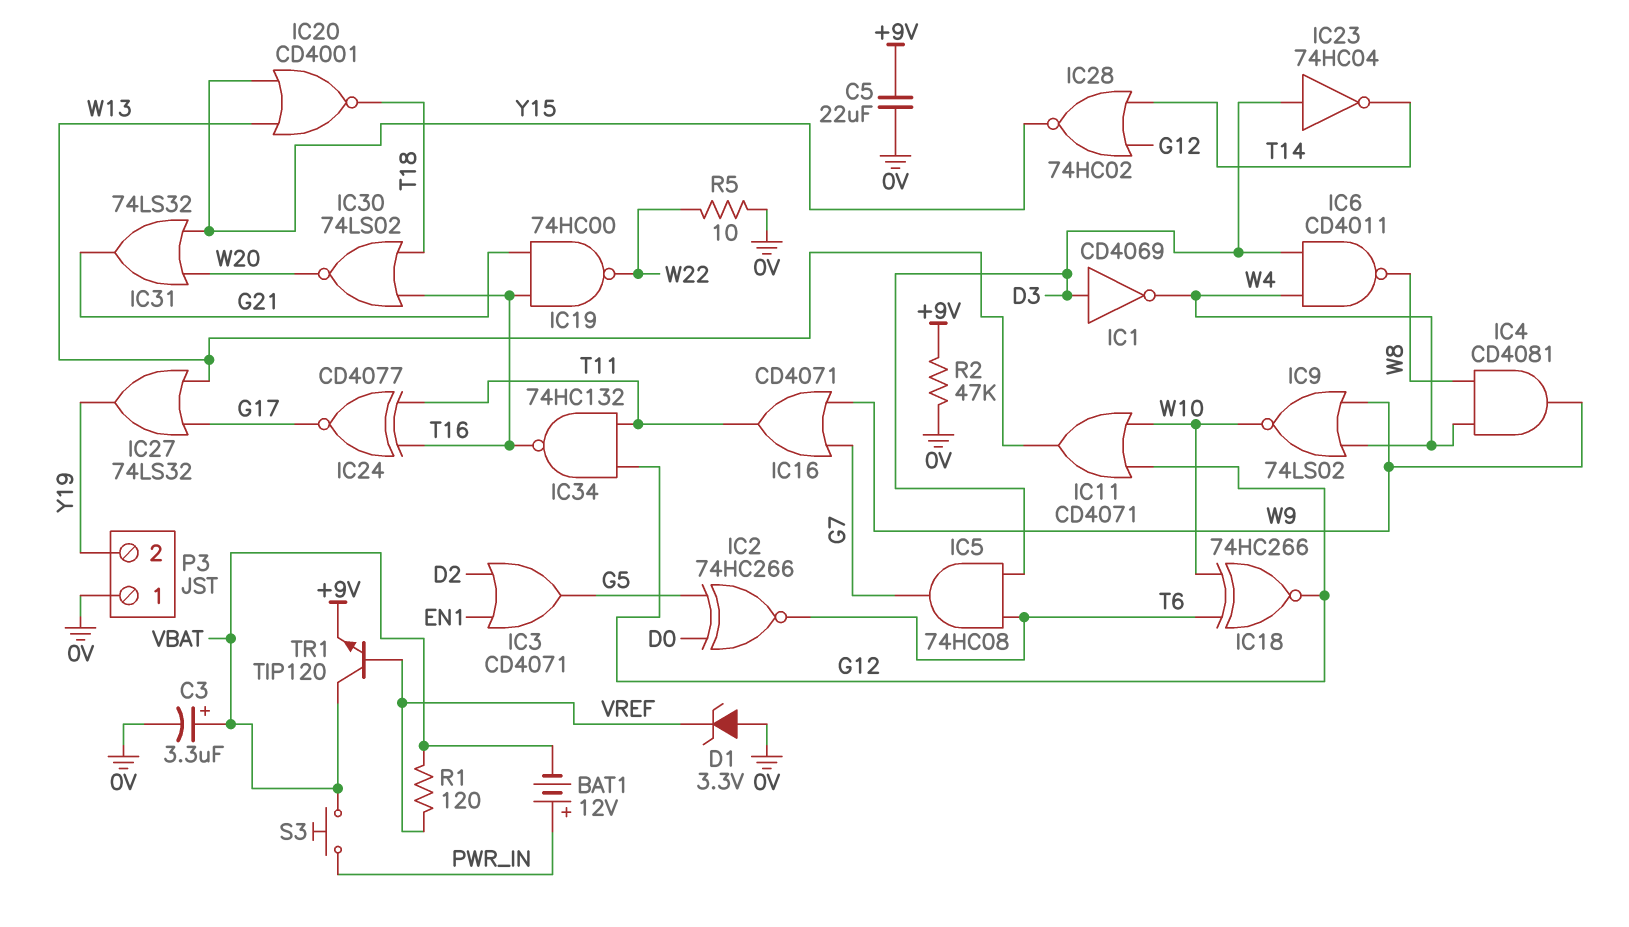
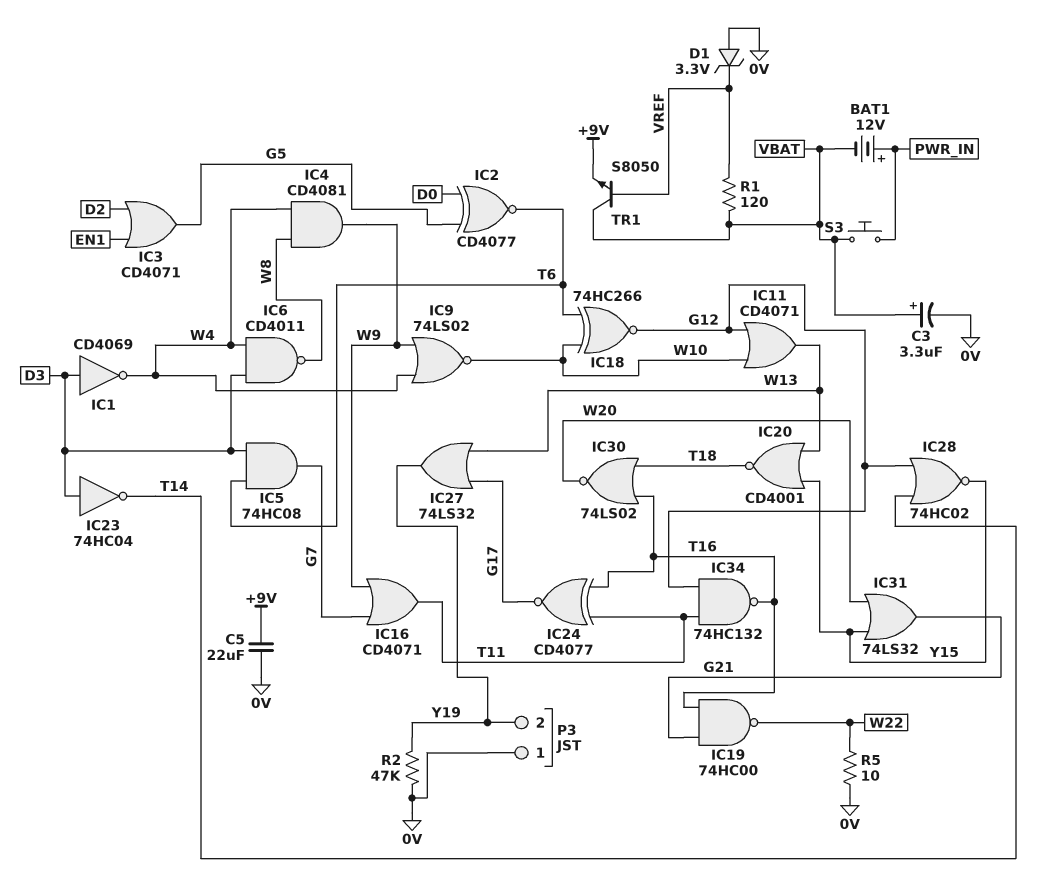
IC2: XNOR 74HC266 (in D0, in G5, out T6) -> XNOR CD4077 (in D0, in G5, out T6)
R2: 47k (+9V, 0V) -> 47k (0V, Y19)
TR1: NPN TIP120 (B VREF, C VBAT, E +9V) -> NPN S8050 (B VREF, C VBAT, E +9V)

